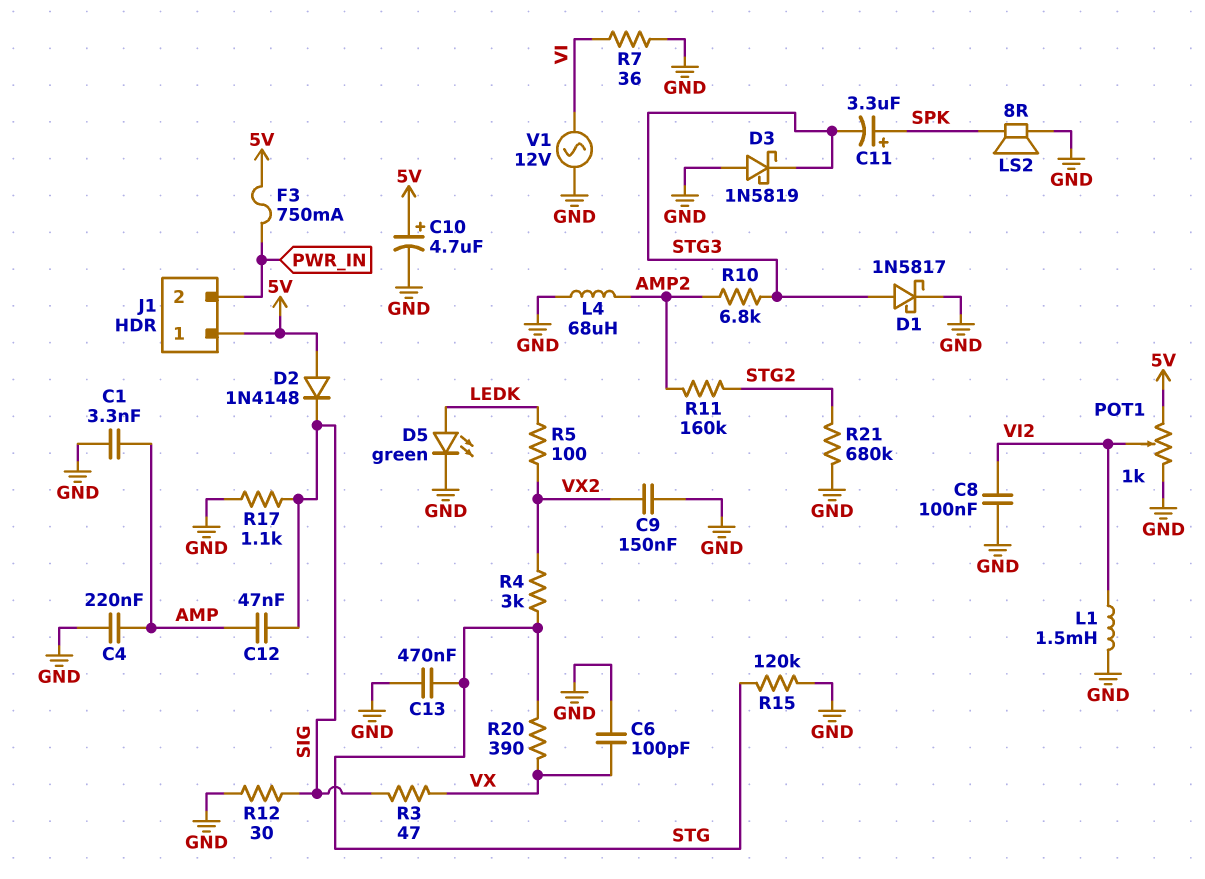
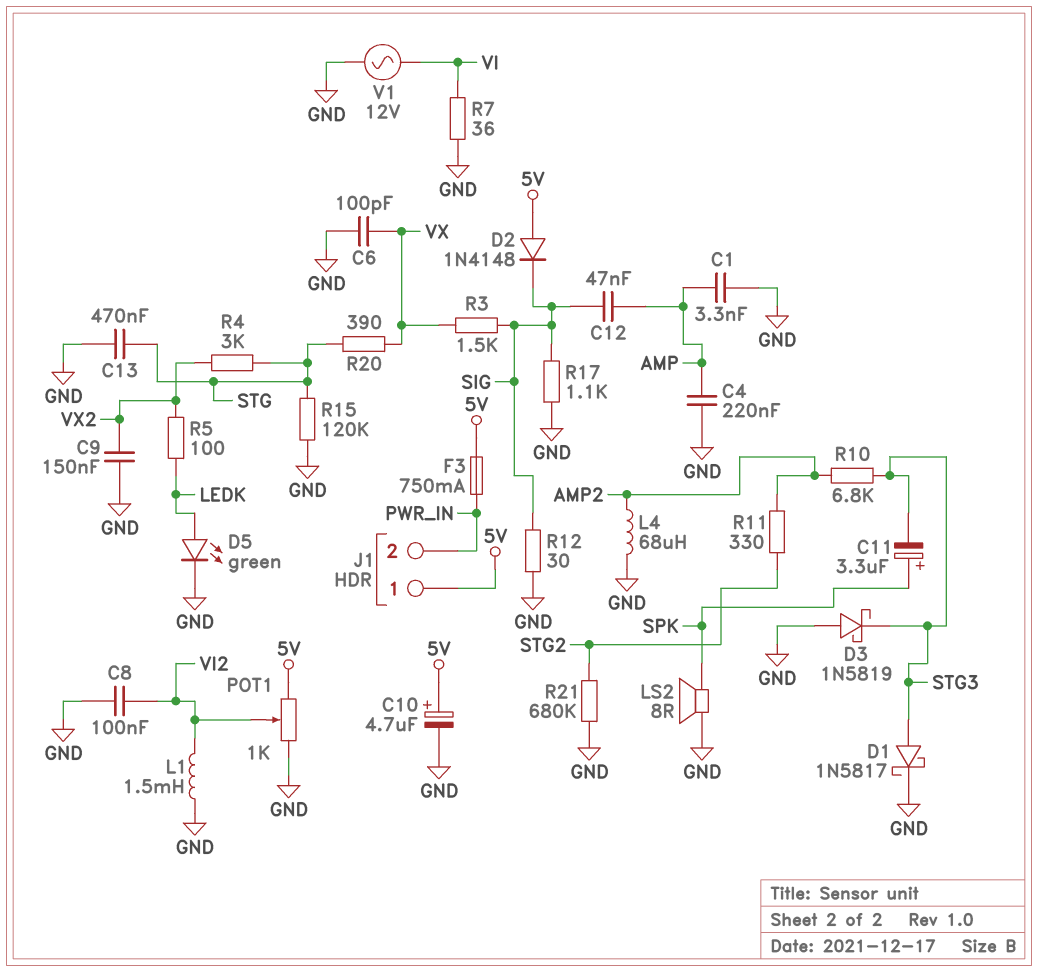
R3: 47 (SIG, VX) -> 1.5k (SIG, VX)
R11: 160k (AMP2, STG2) -> 330 (AMP2, STG2)

